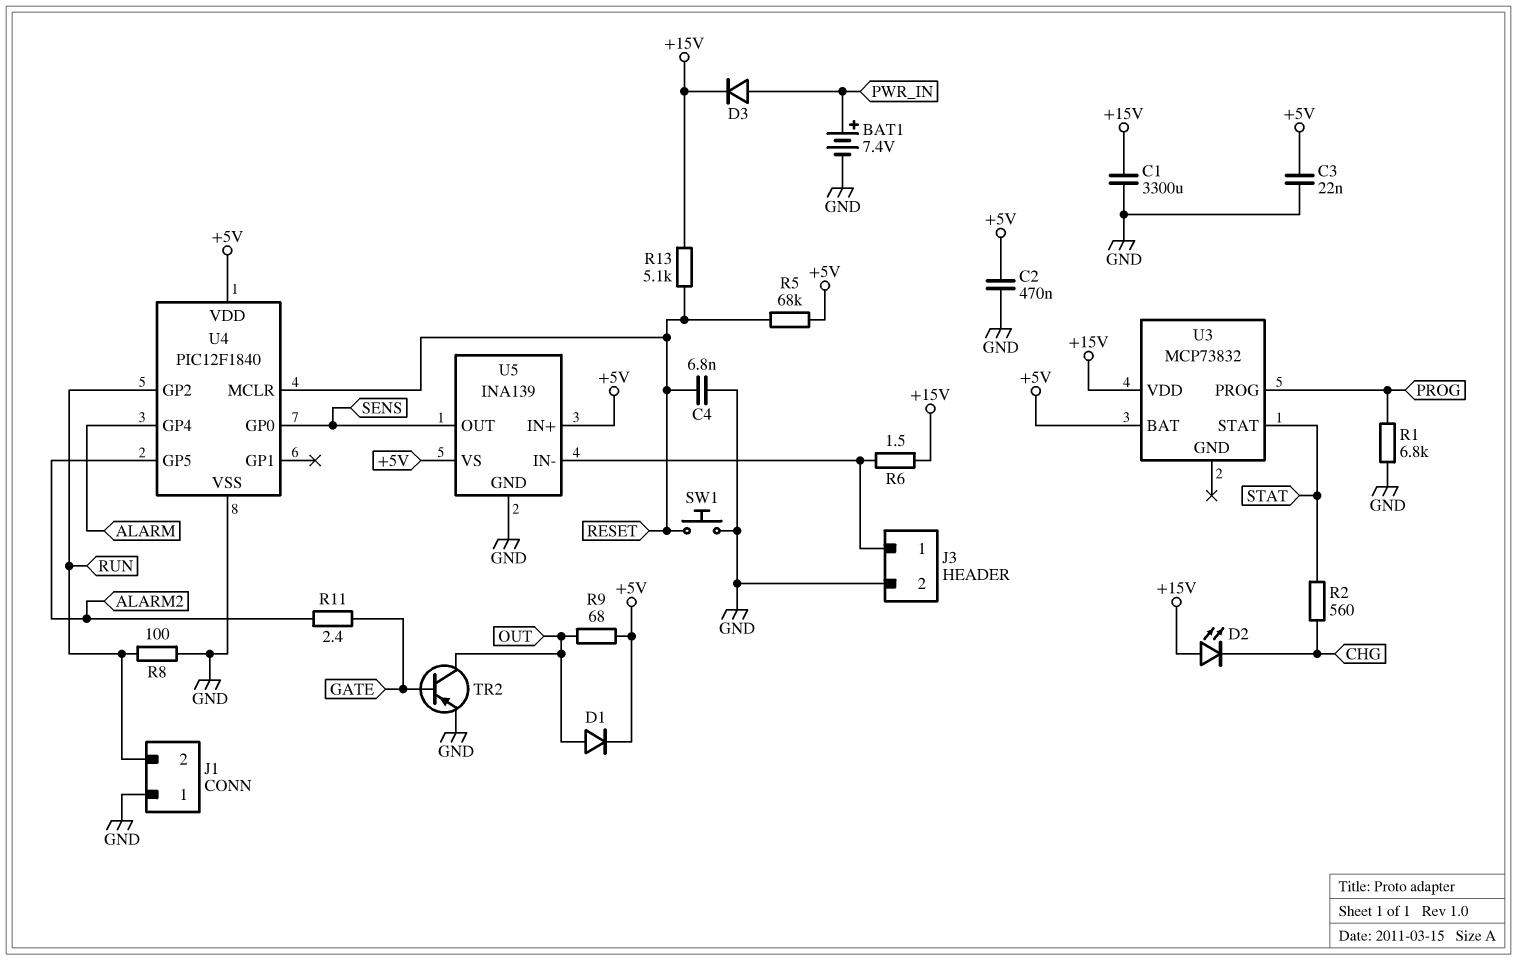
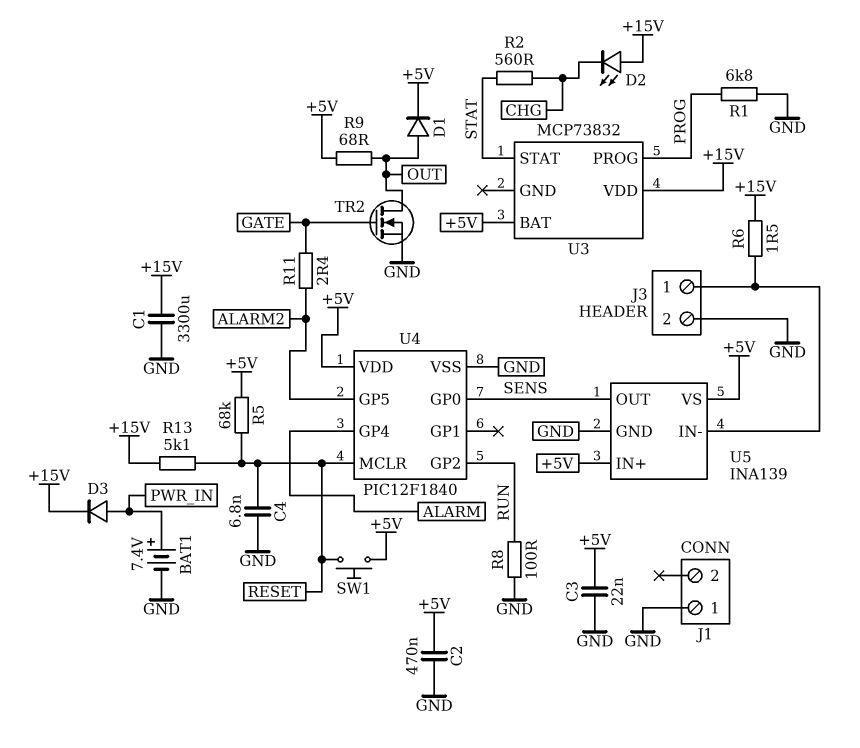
J1 pin 2: RUN -> none
SW1: button (GND, RESET) -> button (+5V, RESET)
TR2: PNP (B GATE, C OUT, E GND) -> NMOS (G GATE, D OUT, S GND)

